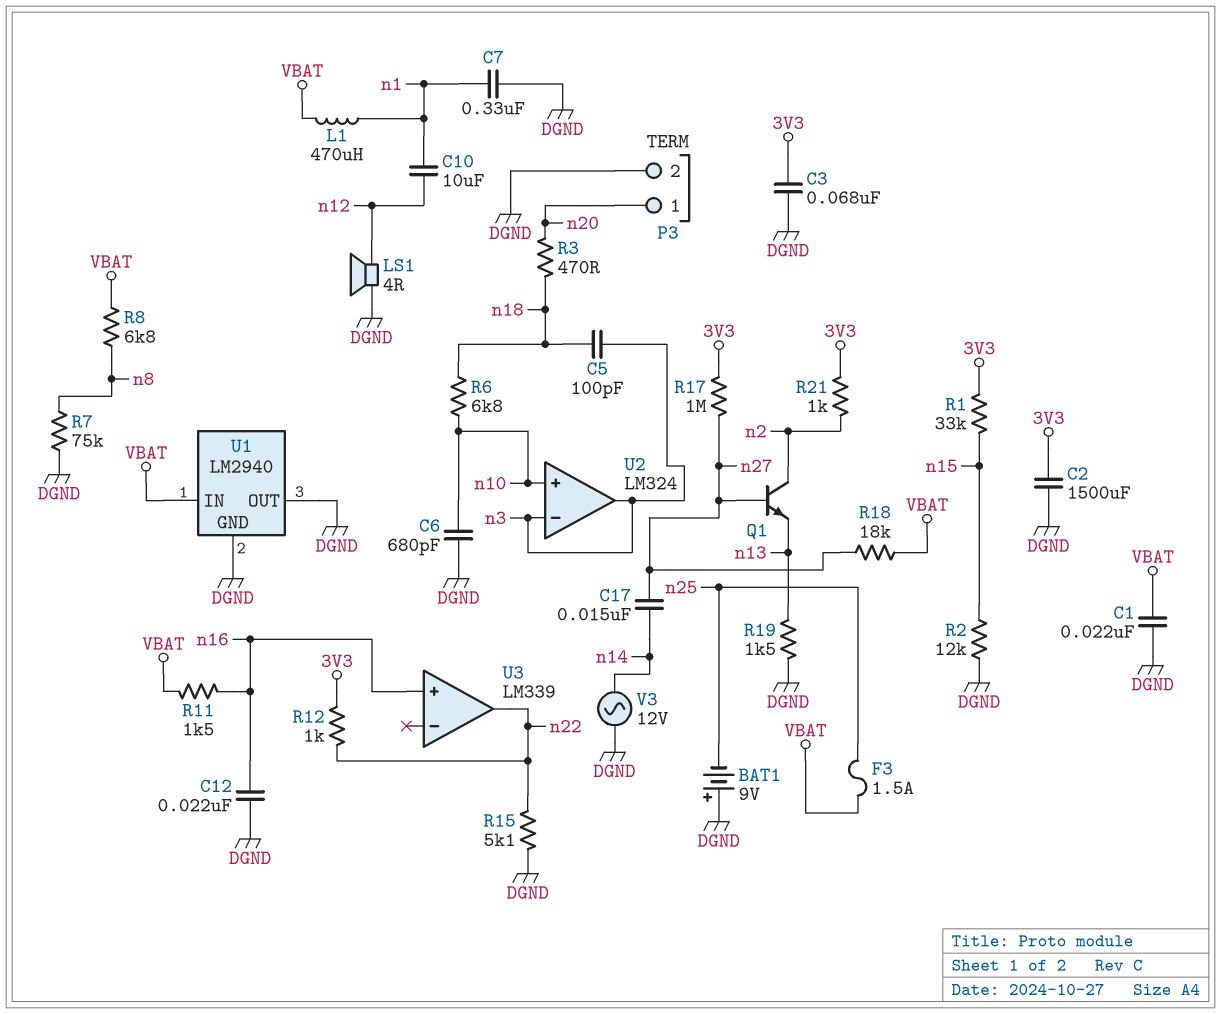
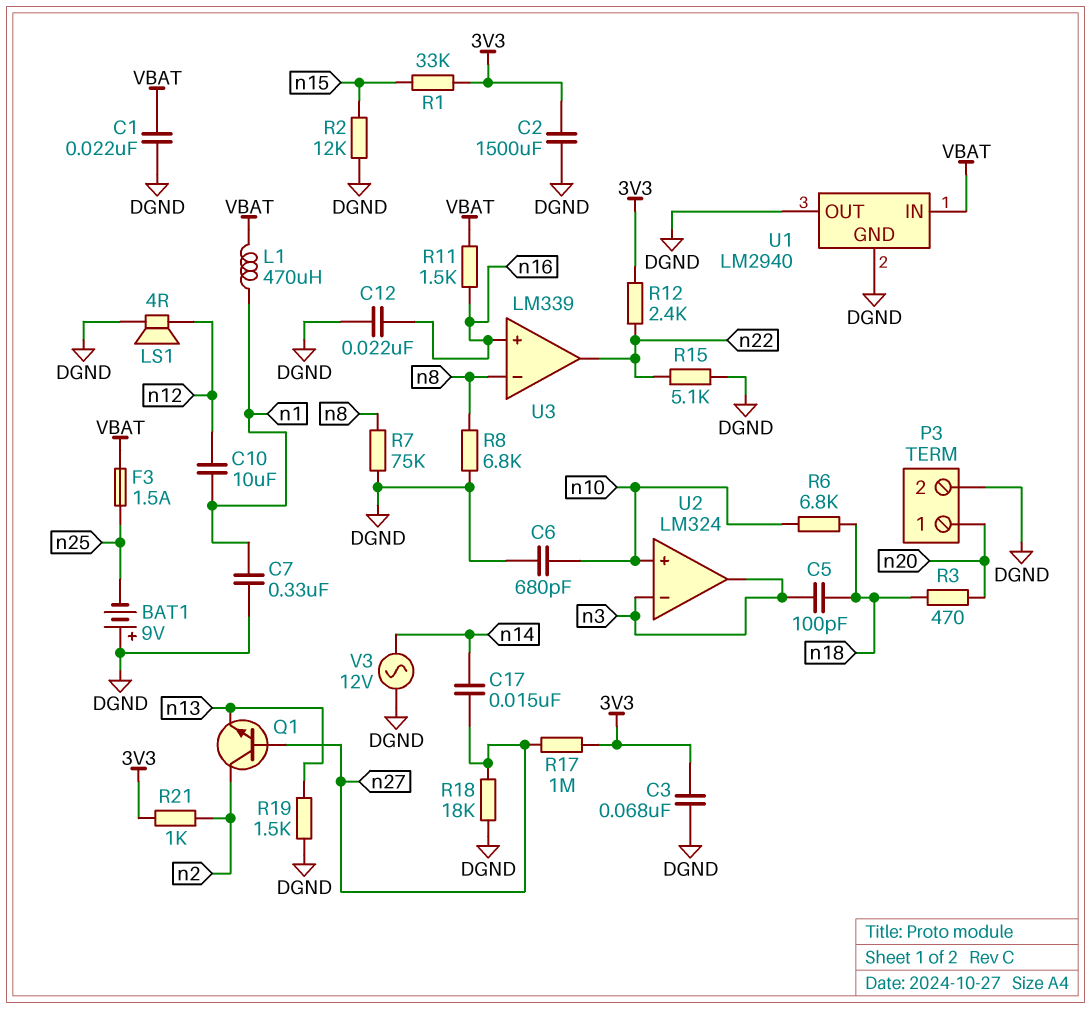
R8: 6.8k (VBAT, n8) -> 6.8k (DGND, n8)
R12: 1k (3V3, n22) -> 2.4k (3V3, n22)
R18: 18k (VBAT, n27) -> 18k (DGND, n27)
U3 pin in-: none -> n8

